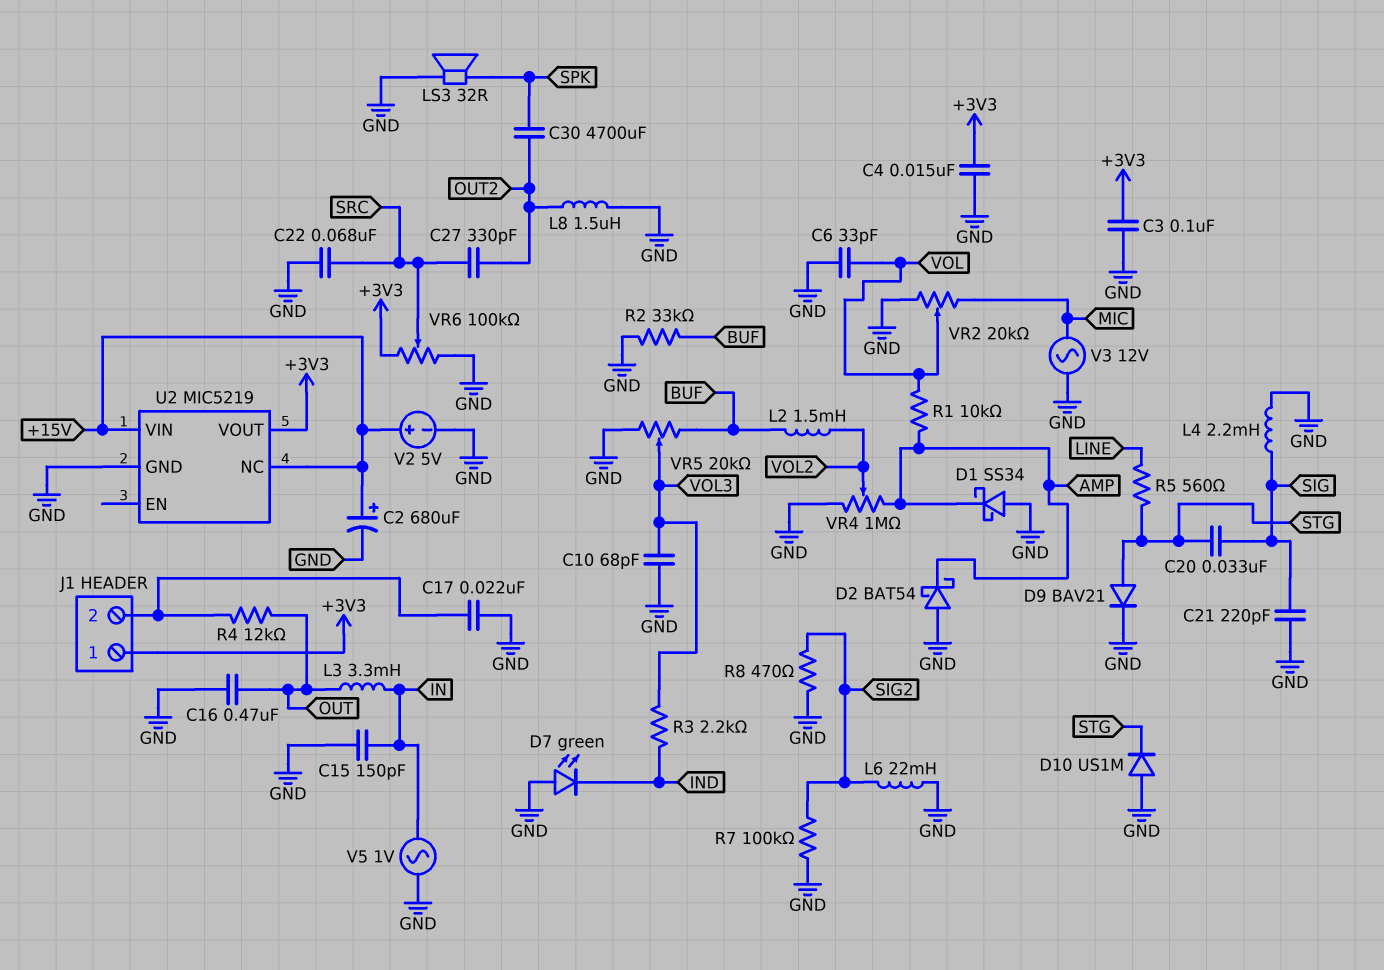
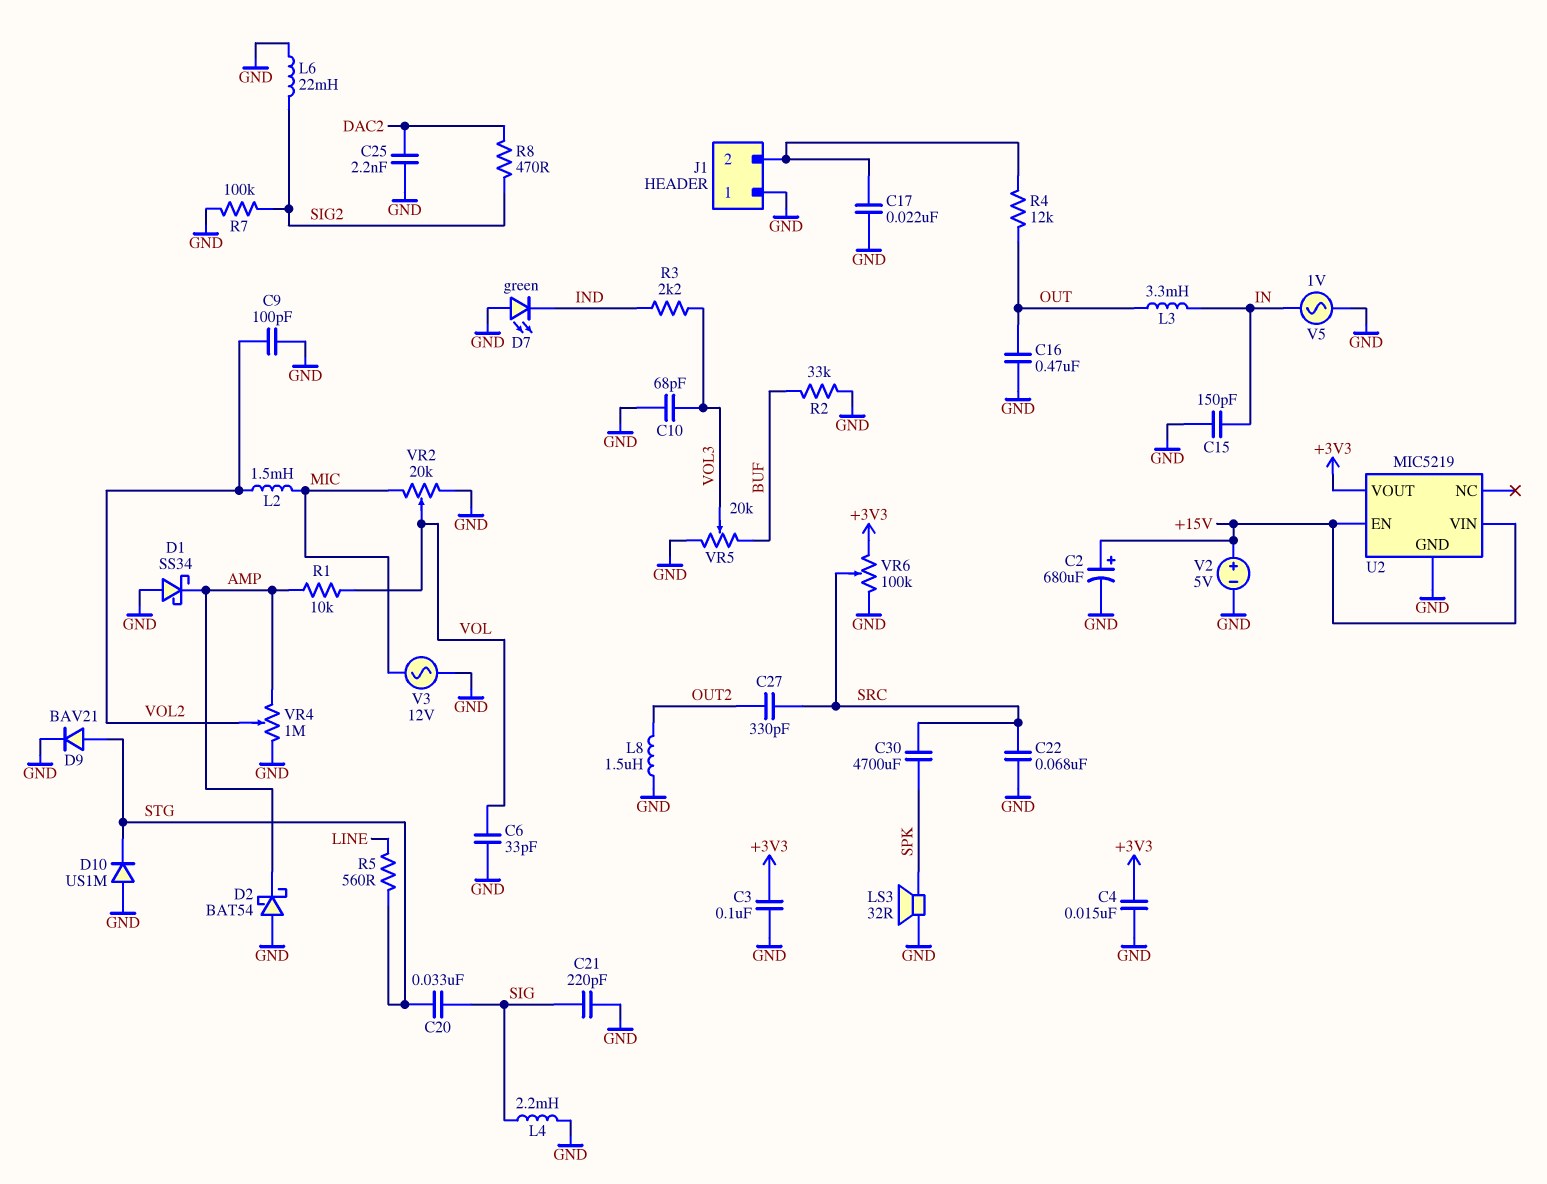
C9: none -> 100pF (GND, VOL2)
C25: none -> 2.2nF (DAC2, GND)
C30: 4700uF (OUT2, SPK) -> 4700uF (SPK, SRC)
J1 pin 1: +3V3 -> GND
L2: 1.5mH (BUF, VOL2) -> 1.5mH (MIC, VOL2)
R8: 470 (GND, SIG2) -> 470 (DAC2, SIG2)
U2 pin EN: none -> +15V
U2 pin NC: +15V -> none

